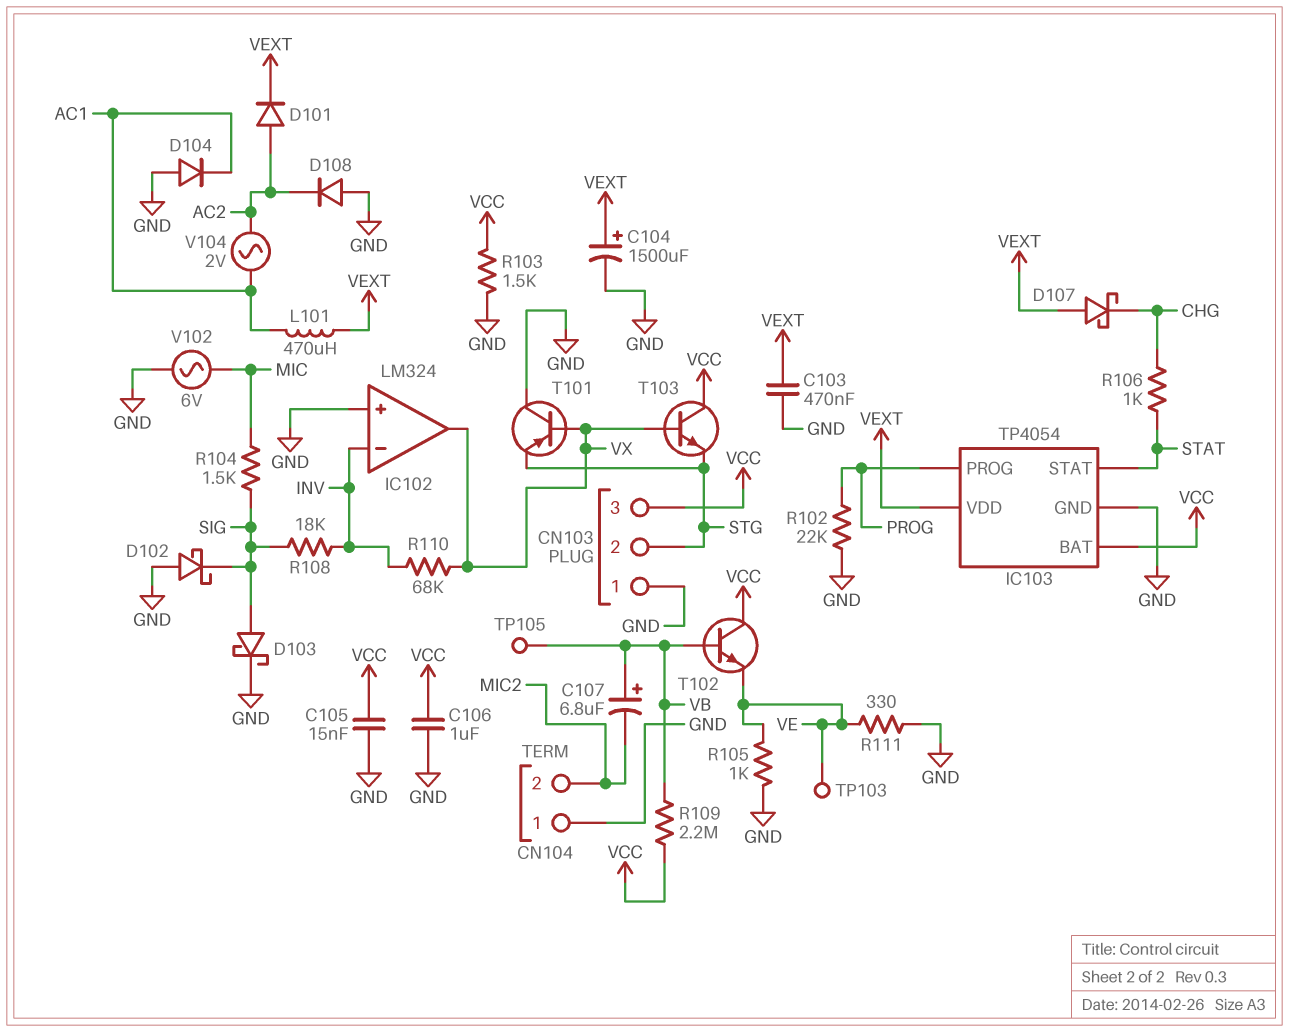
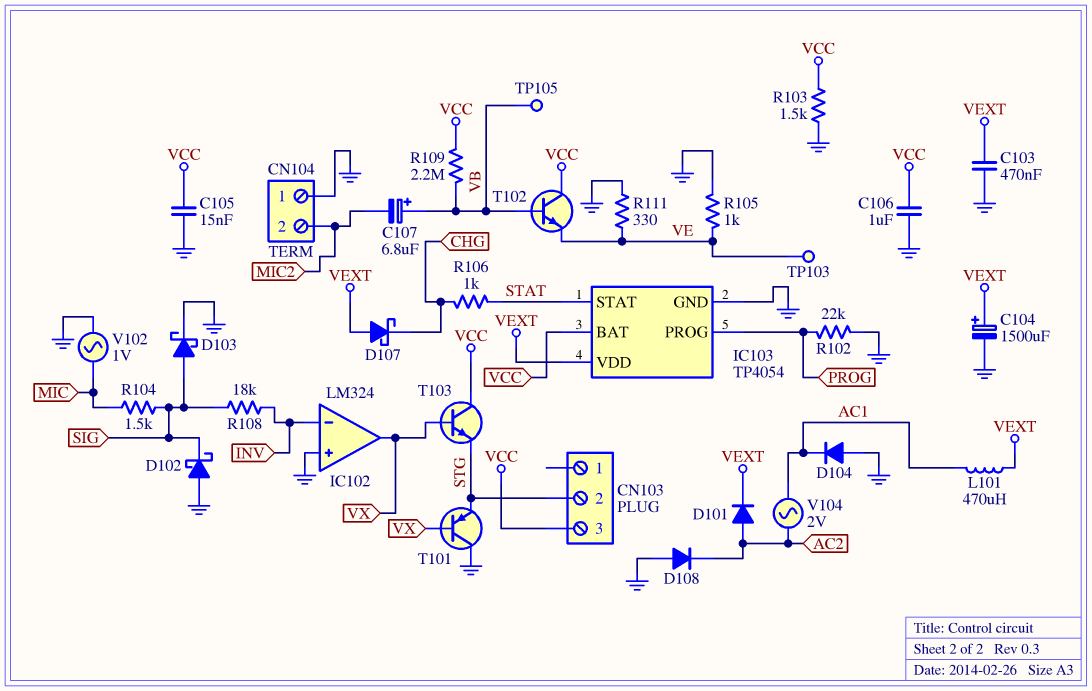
CN103 pin 1: GND -> none
R110: 68k (INV, VX) -> none
V102: AC 6V (GND, MIC) -> AC 1V (GND, MIC)

